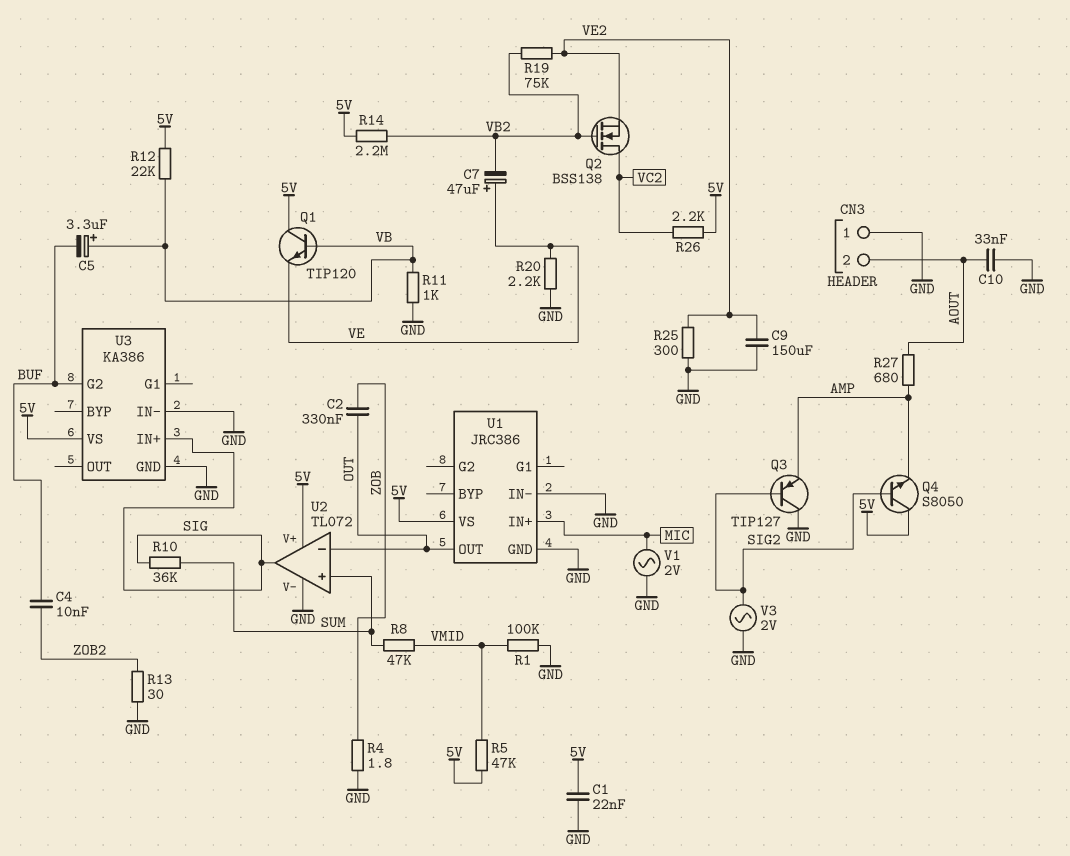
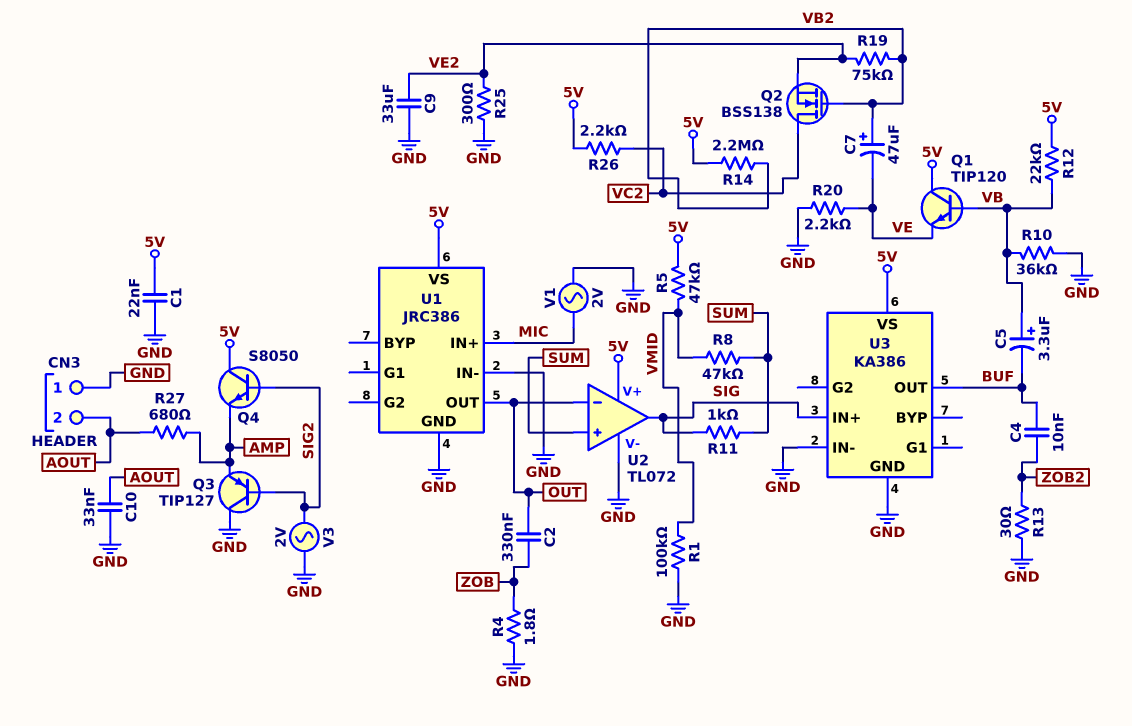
C7: 47uF (plus VE, minus VB2) -> 47uF (plus VB2, minus VE)
C9: 150uF (GND, VE2) -> 33uF (GND, VE2)
R10: 36k (SIG, SUM) -> 36k (GND, VB)
R11: 1k (GND, VB) -> 1k (SIG, SUM)
U3 pin G2: BUF -> none
U3 pin OUT: none -> BUF

